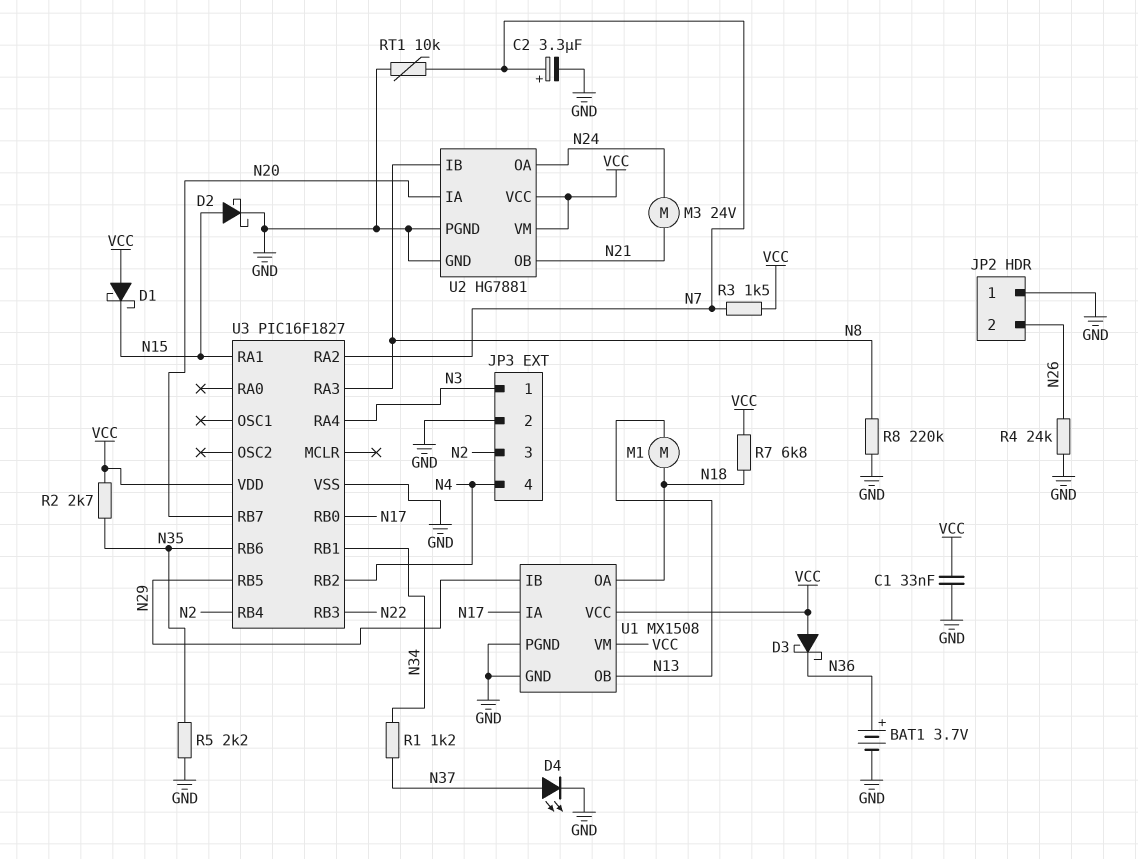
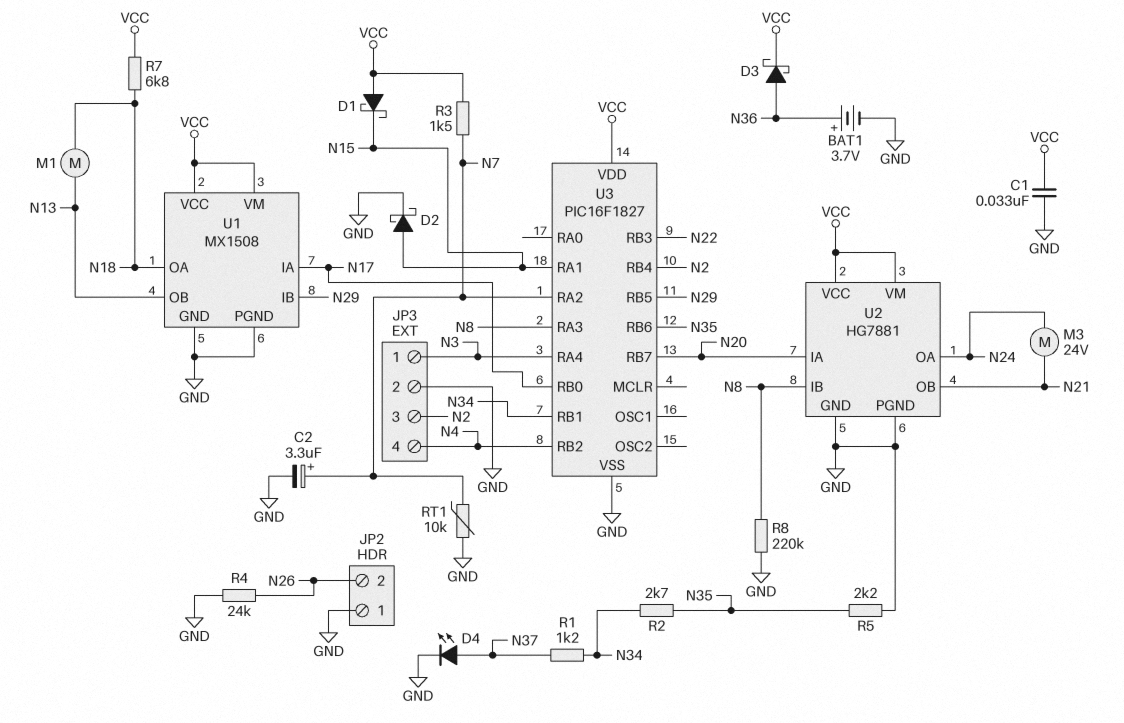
D3: schottky (A VCC, K N36) -> schottky (A N36, K VCC)
R2: 2.7k (N35, VCC) -> 2.7k (N34, N35)

